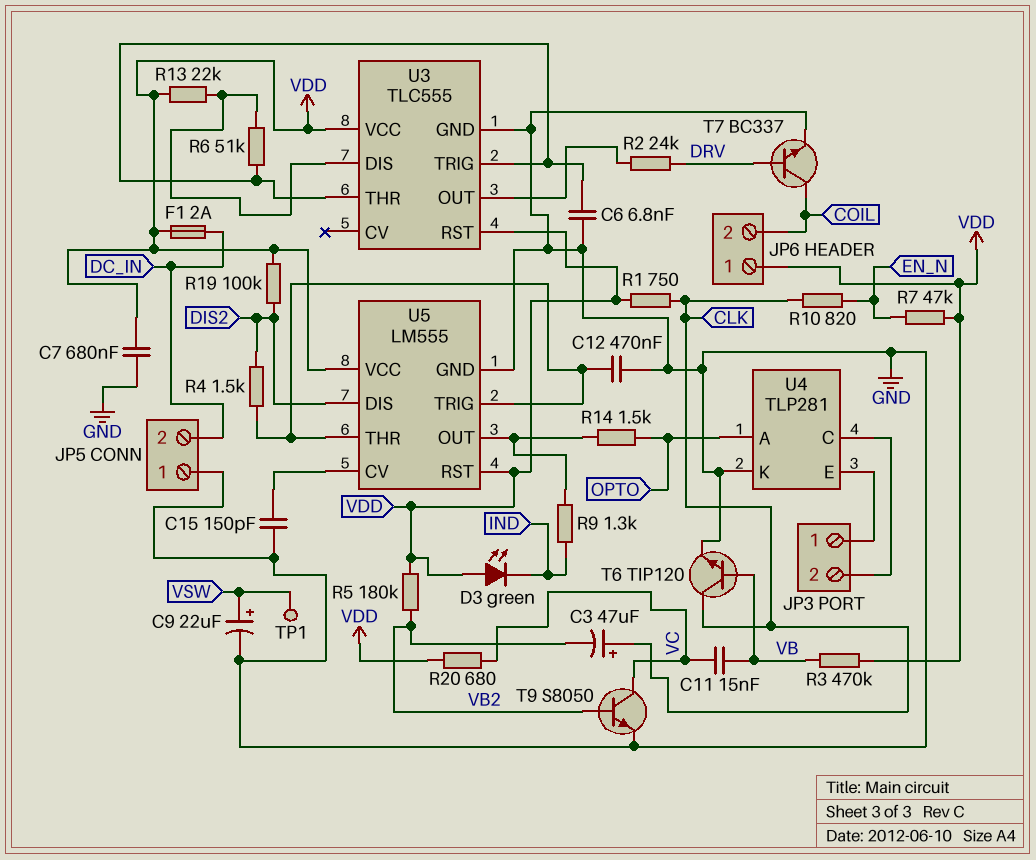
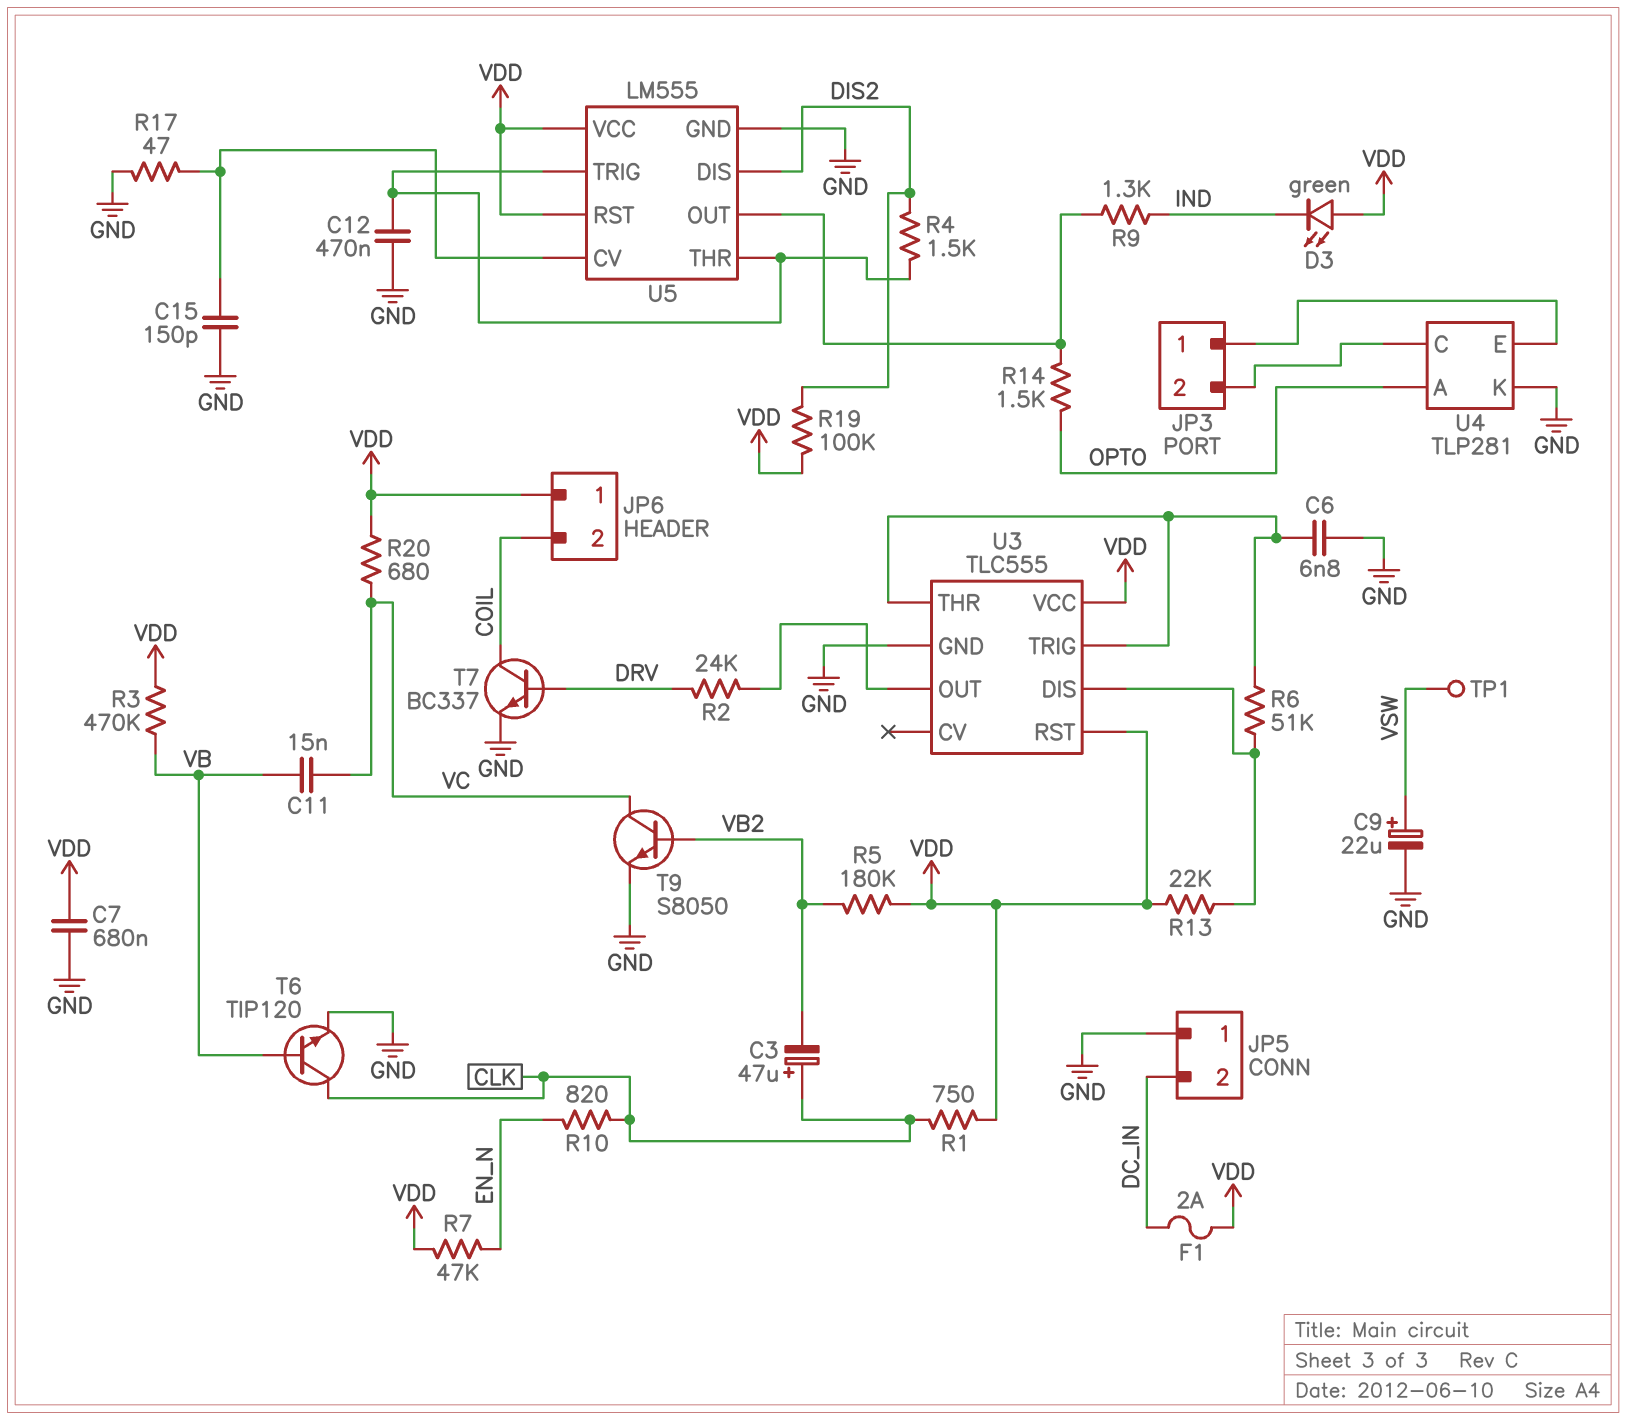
R17: none -> 47 (GND, U5/CV)

